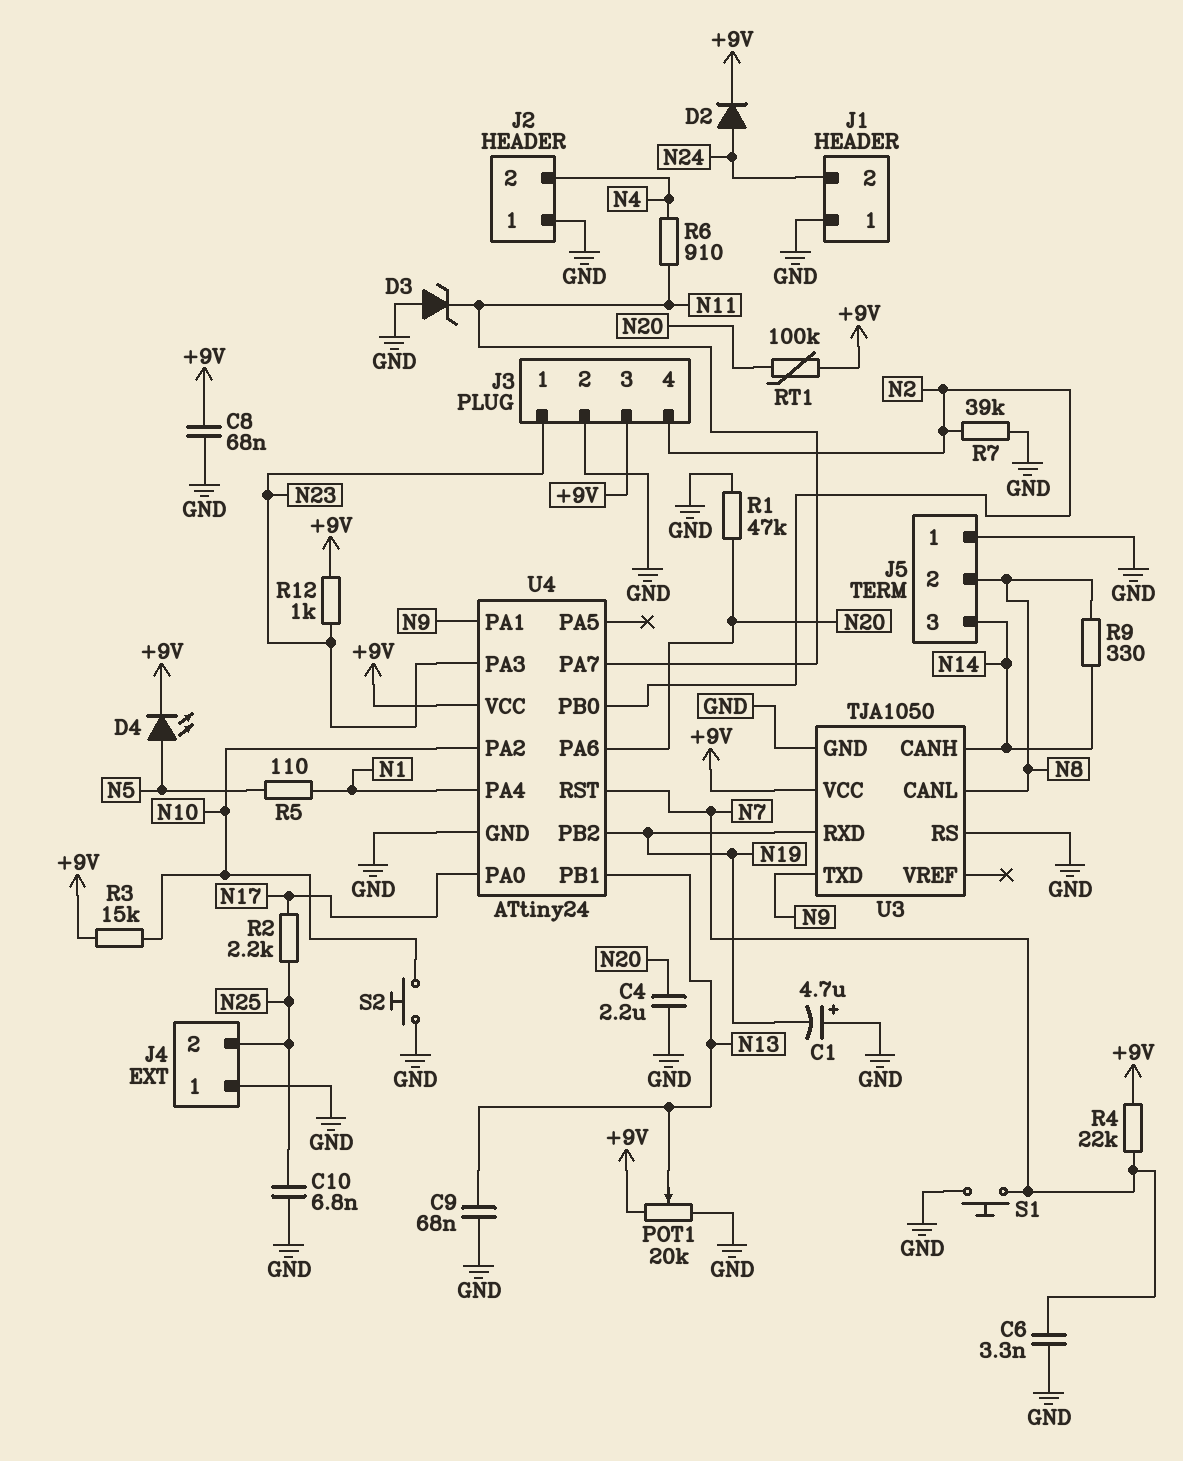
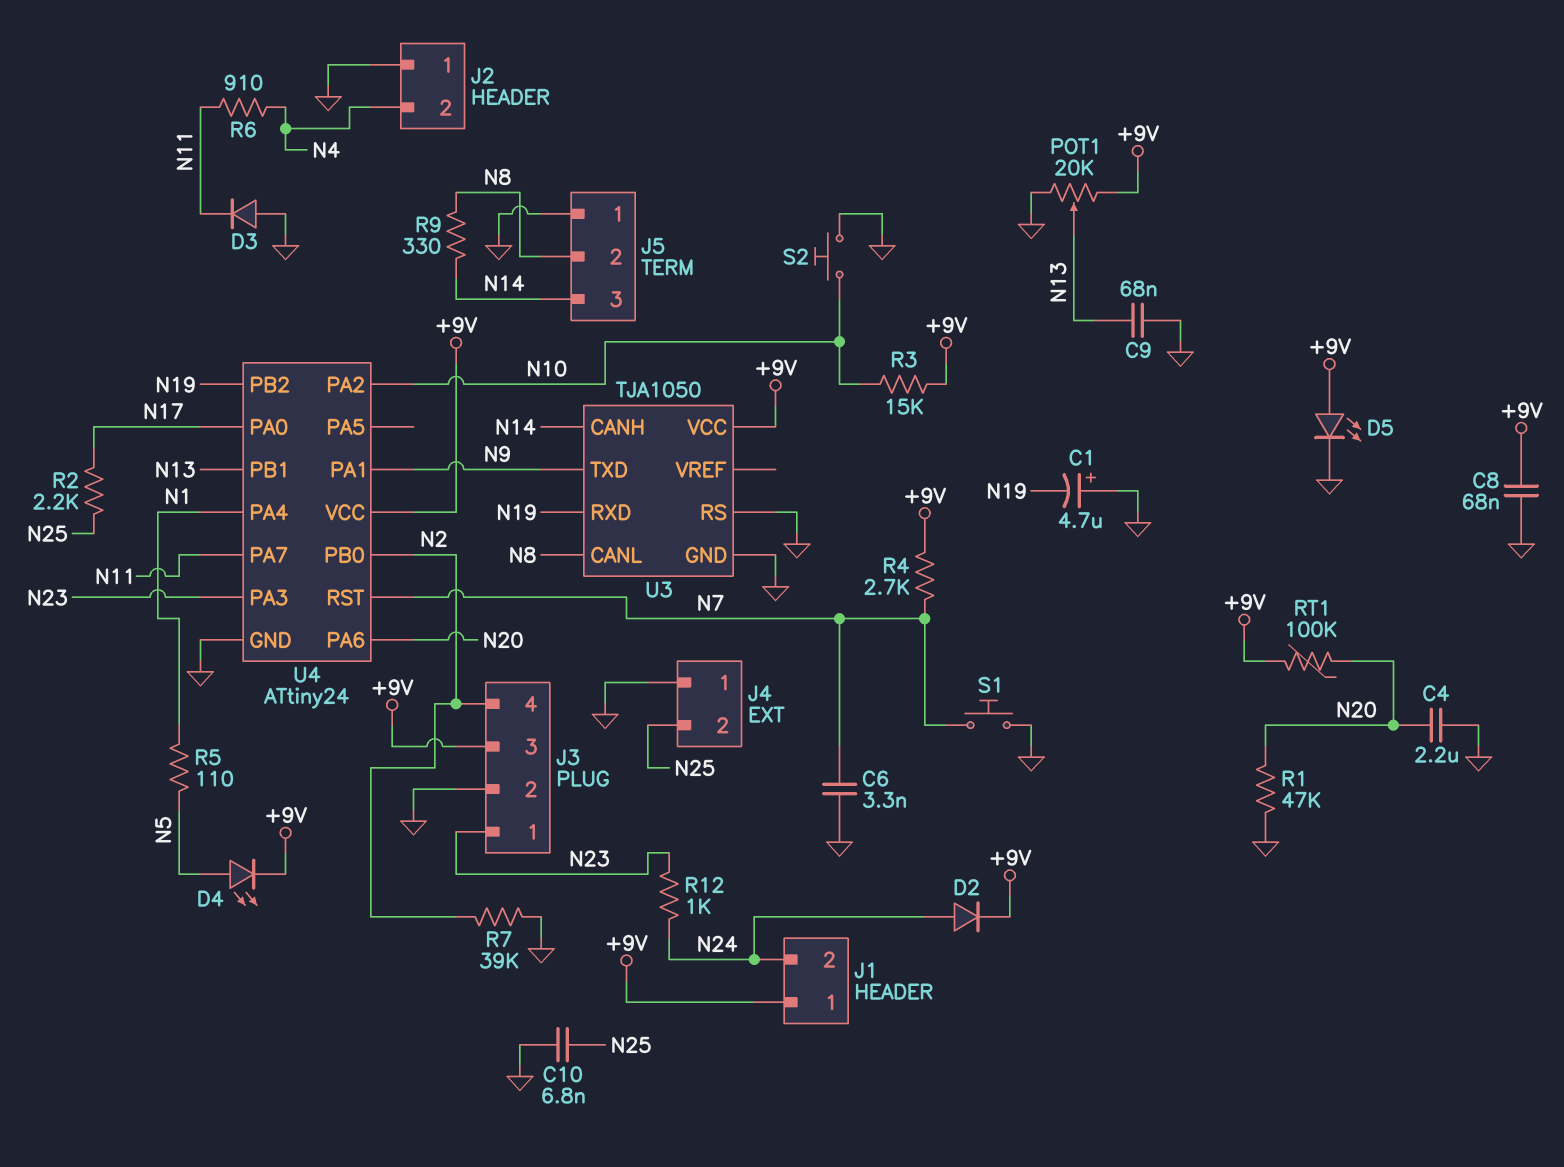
D3: zener (A GND, K N11) -> diode (A GND, K N11)
D5: none -> LED (A +9V, K GND)
J1 pin 1: GND -> +9V
R4: 22k (+9V, N7) -> 2.7k (+9V, N7)
R12: 1k (+9V, N23) -> 1k (N23, N24)

